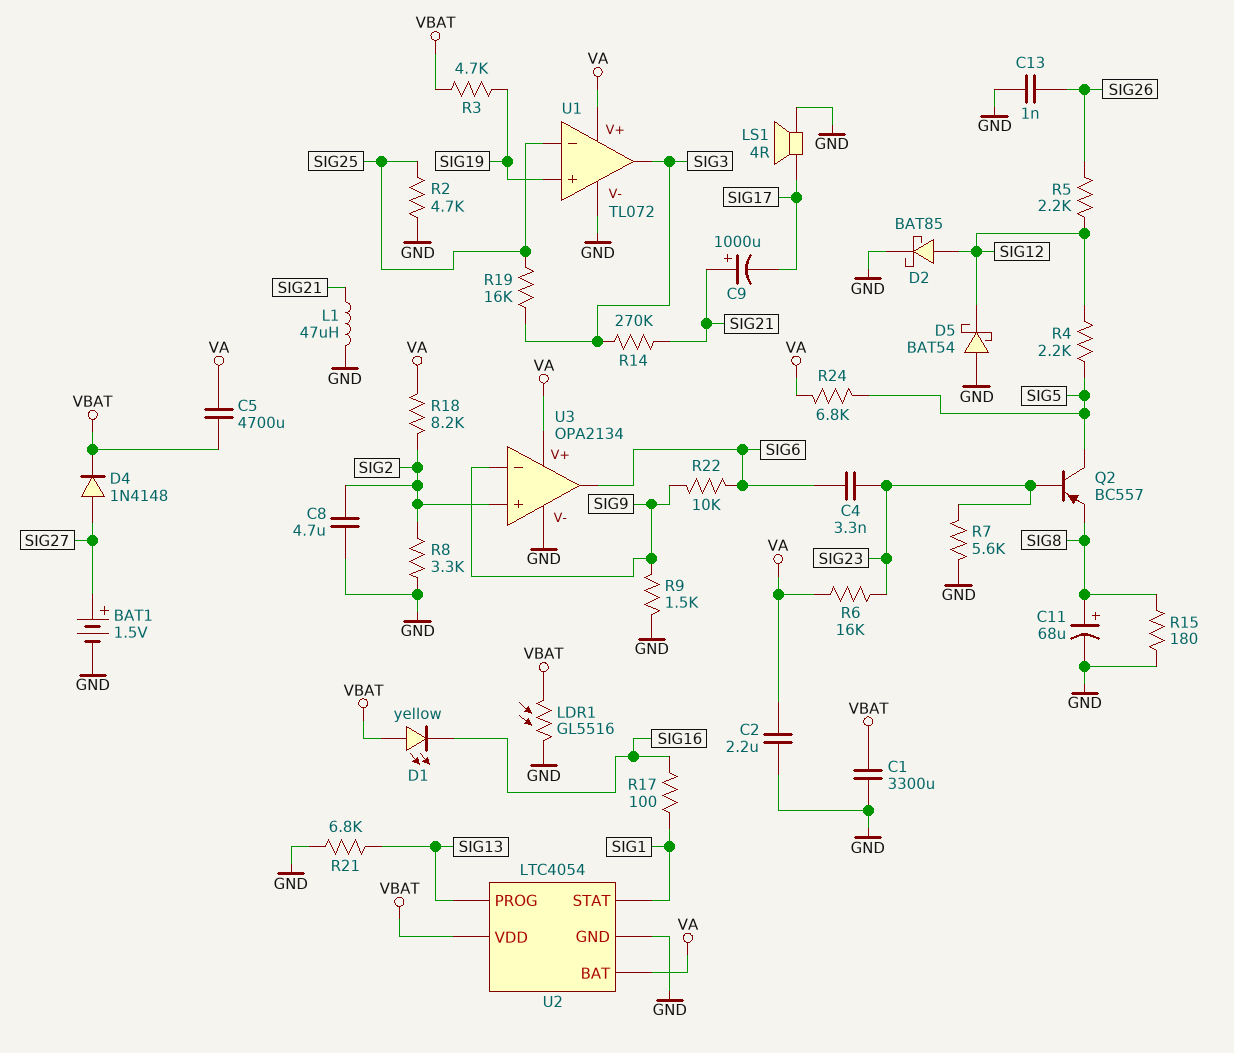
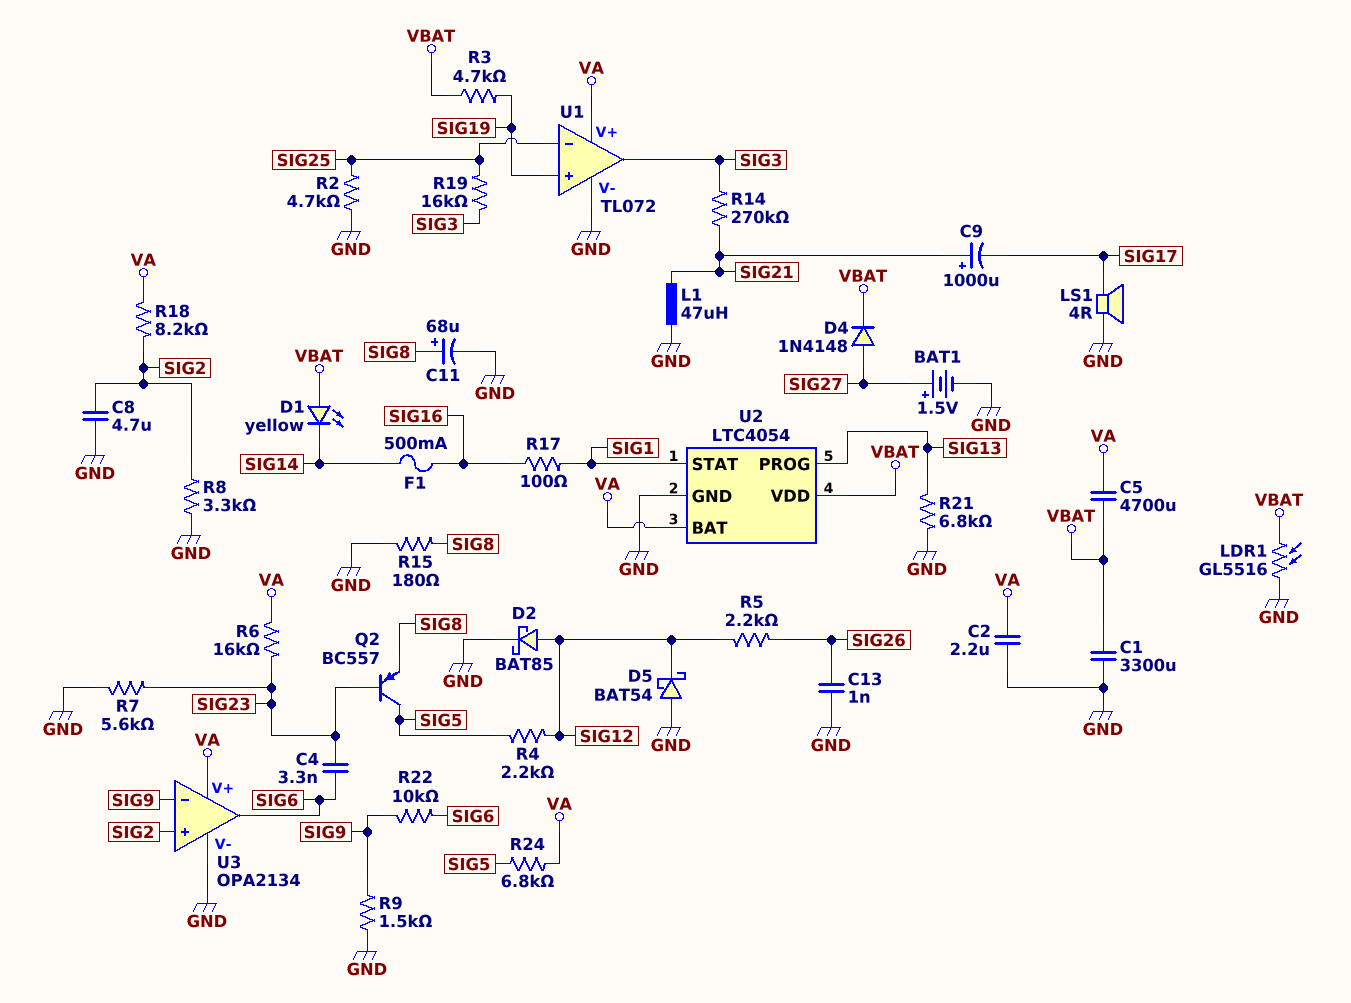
D1: LED yellow (A VBAT, K SIG16) -> LED yellow (A VBAT, K SIG14)
F1: none -> 500mA (SIG14, SIG16)

